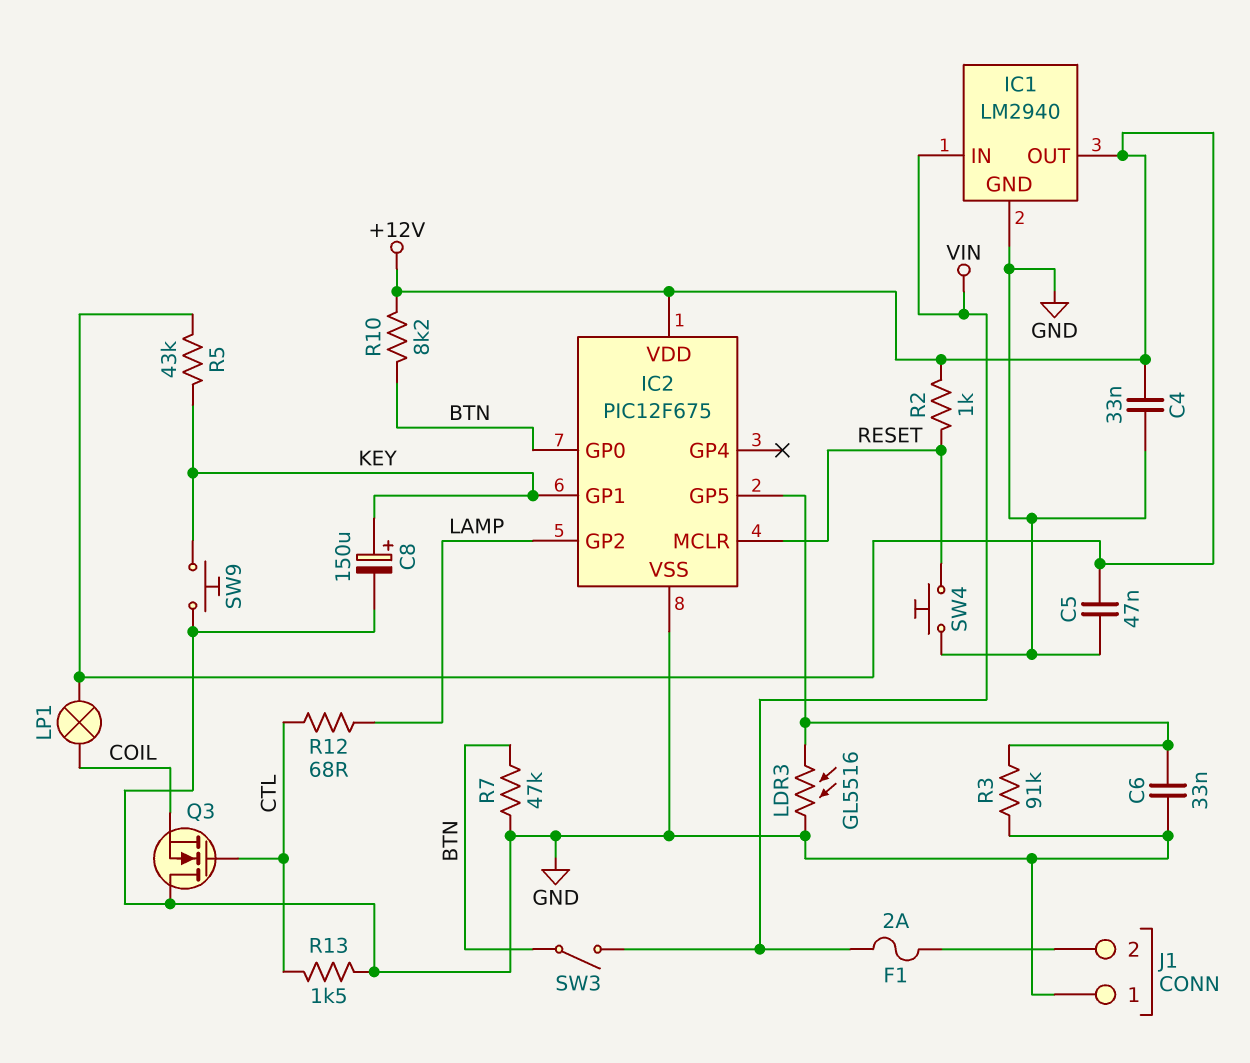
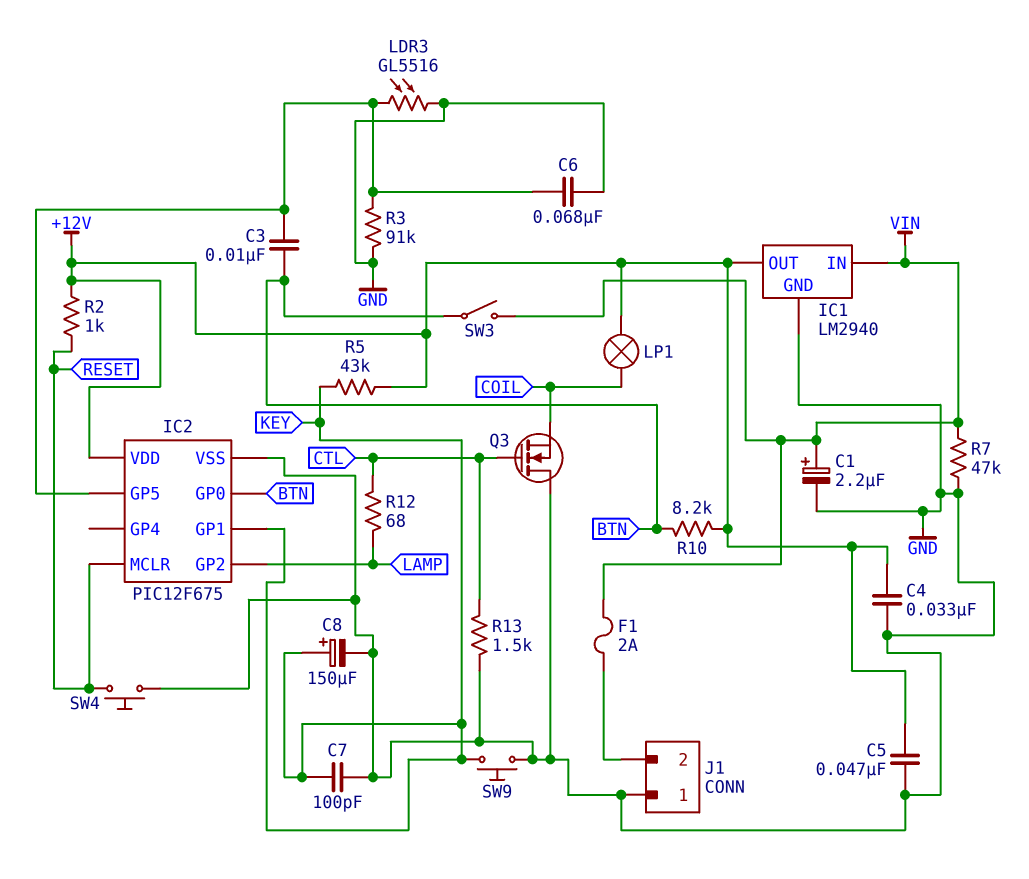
C1: none -> 2.2uF (plus VIN, minus GND)
C3: none -> 10nF (BTN, IC2/GP5)
C6: 33nF (GND, IC2/GP5) -> 68nF (GND, IC2/GP5)
C7: none -> 100pF (GND, KEY)
R7: 47k (BTN, GND) -> 47k (GND, VIN)

